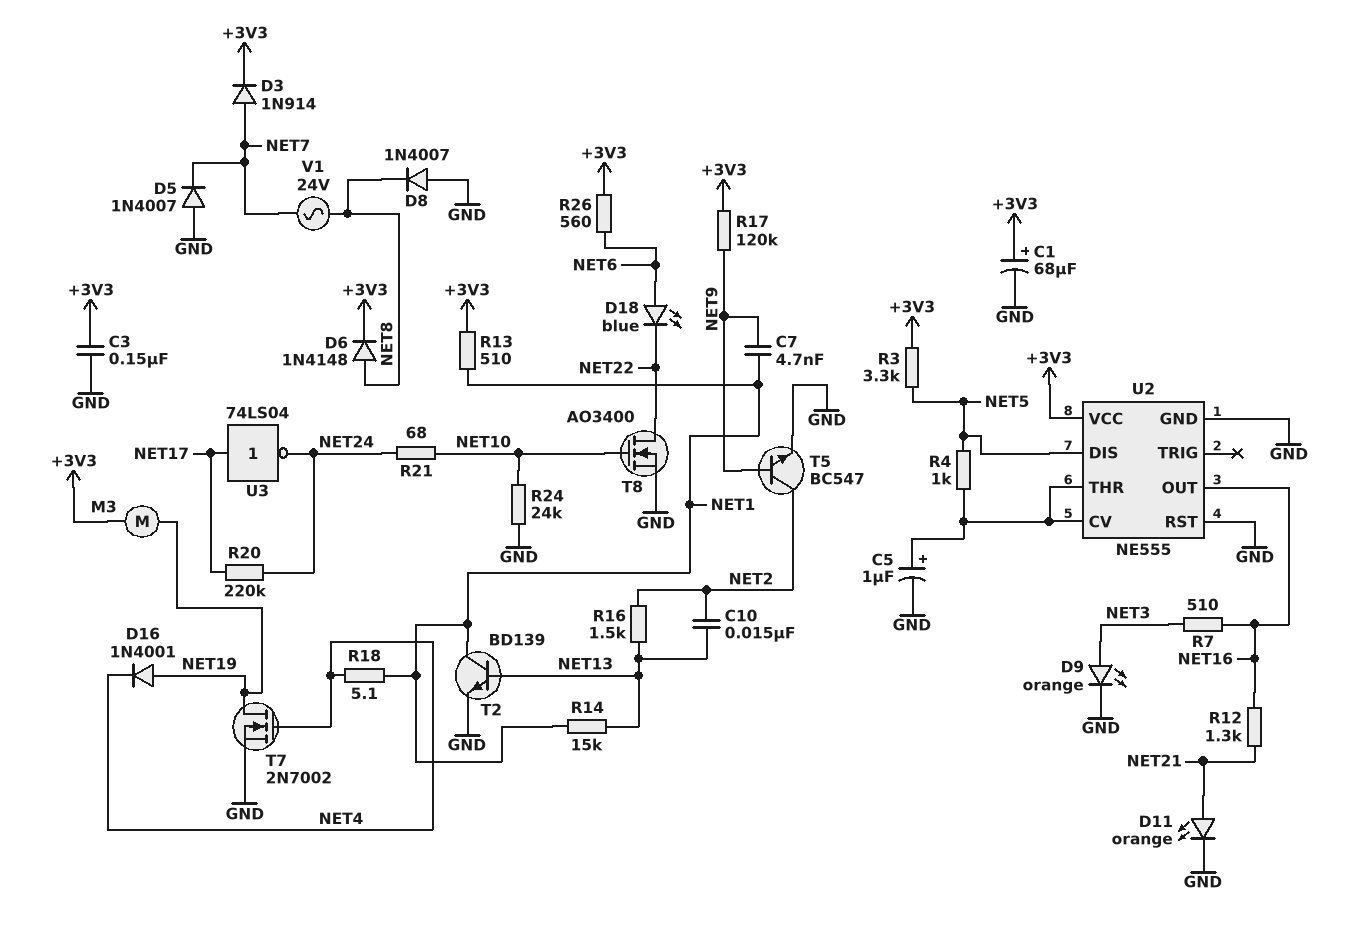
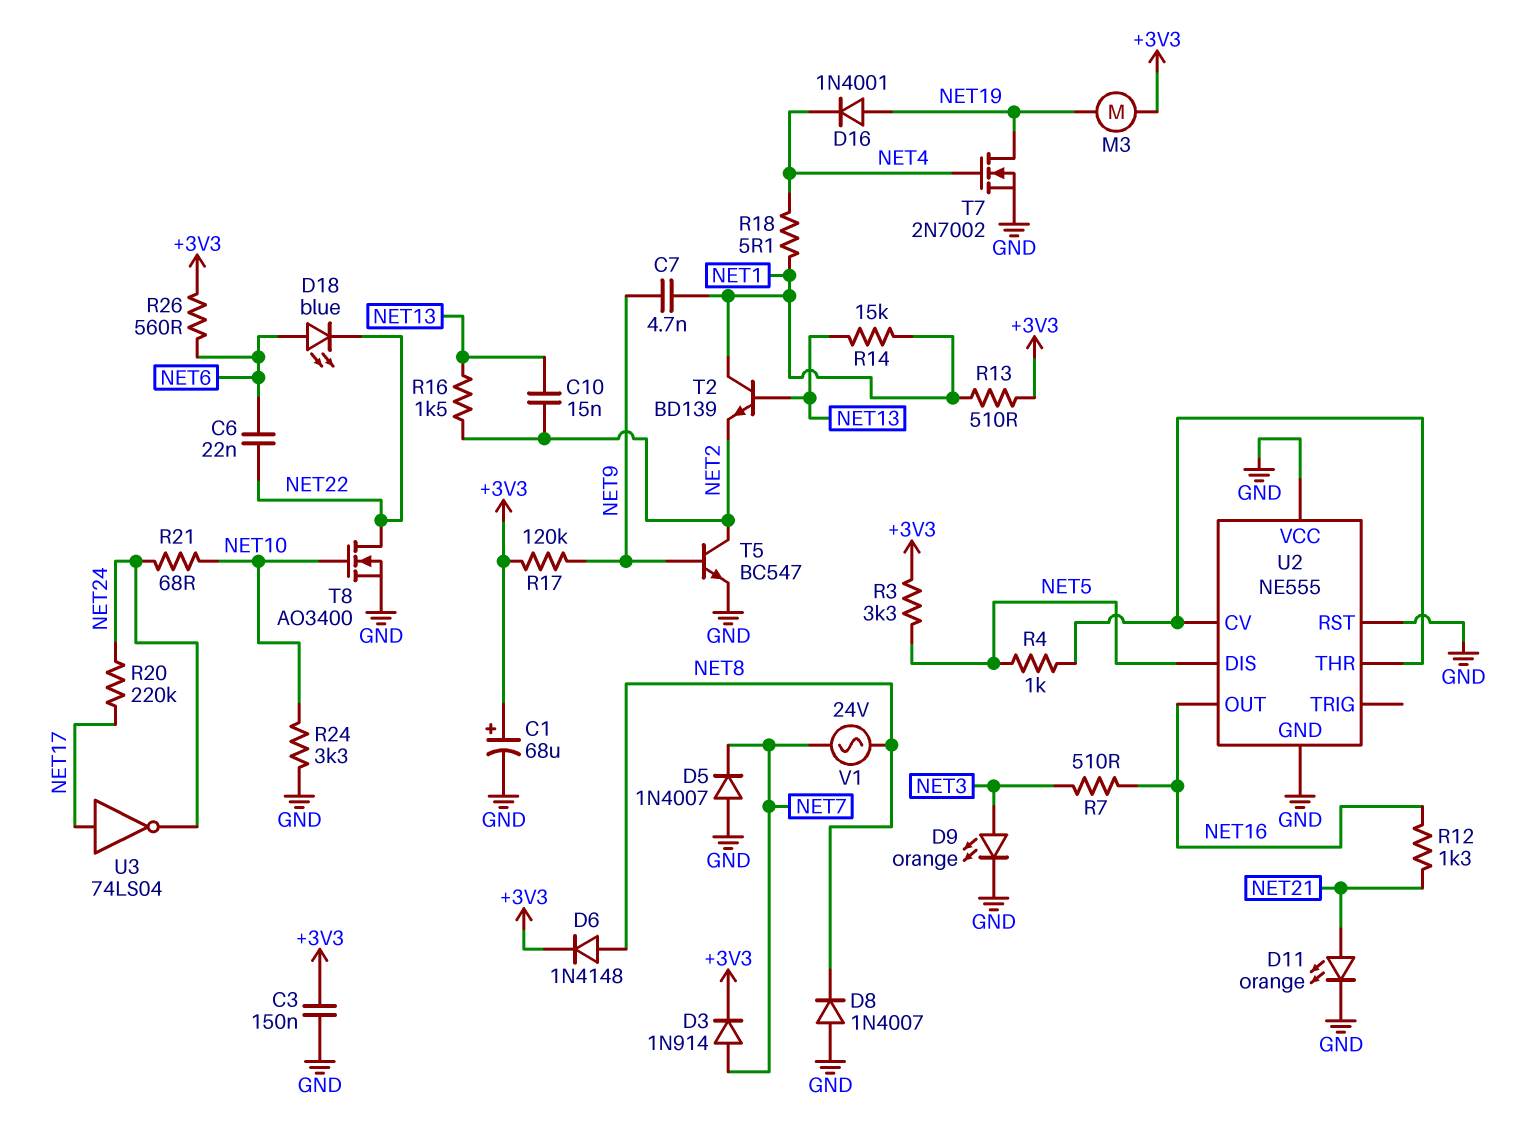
C5: 1uF (plus U2/CV, minus GND) -> none
C6: none -> 22nF (NET6, NET22)
R24: 24k (GND, NET10) -> 3.3k (GND, NET10)
T2: NPN BD139 (B NET13, C NET1, E GND) -> NPN BD139 (B NET13, C NET1, E NET2)
U2 pin VCC: +3V3 -> GND

